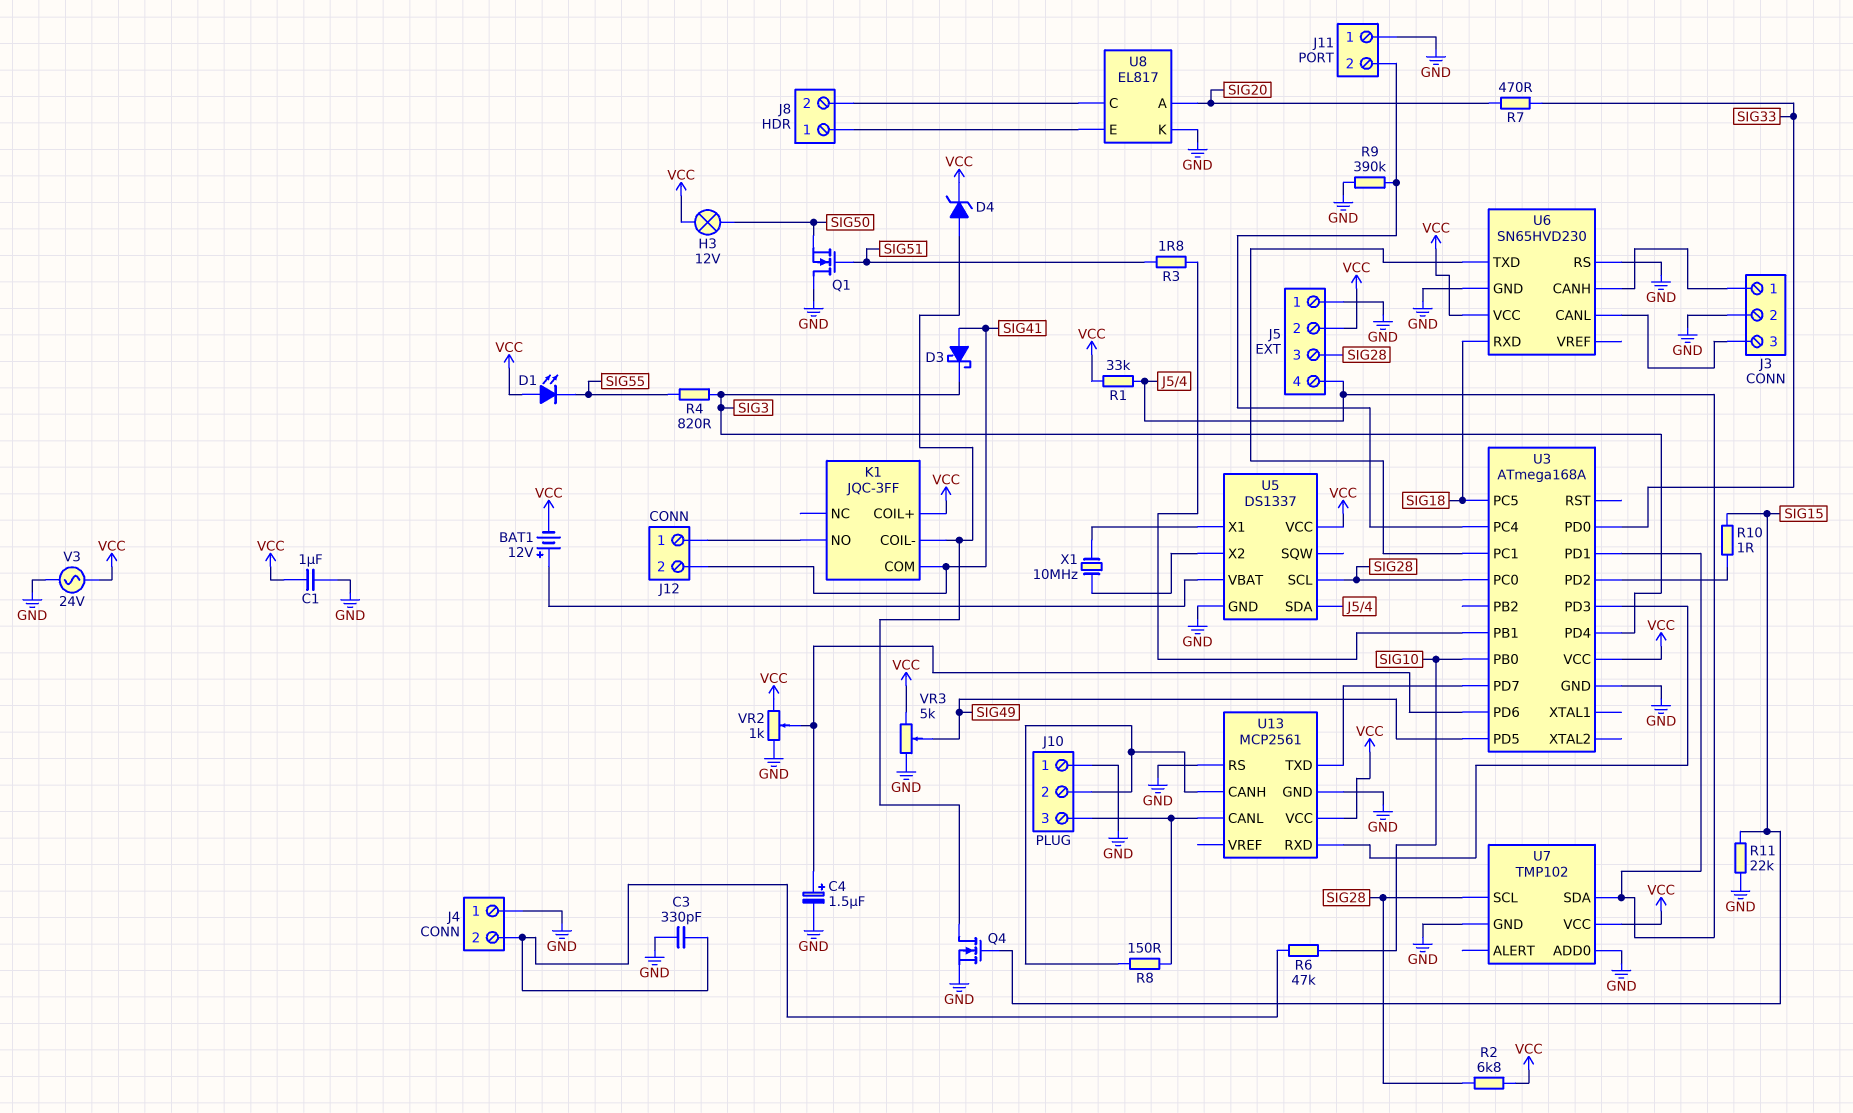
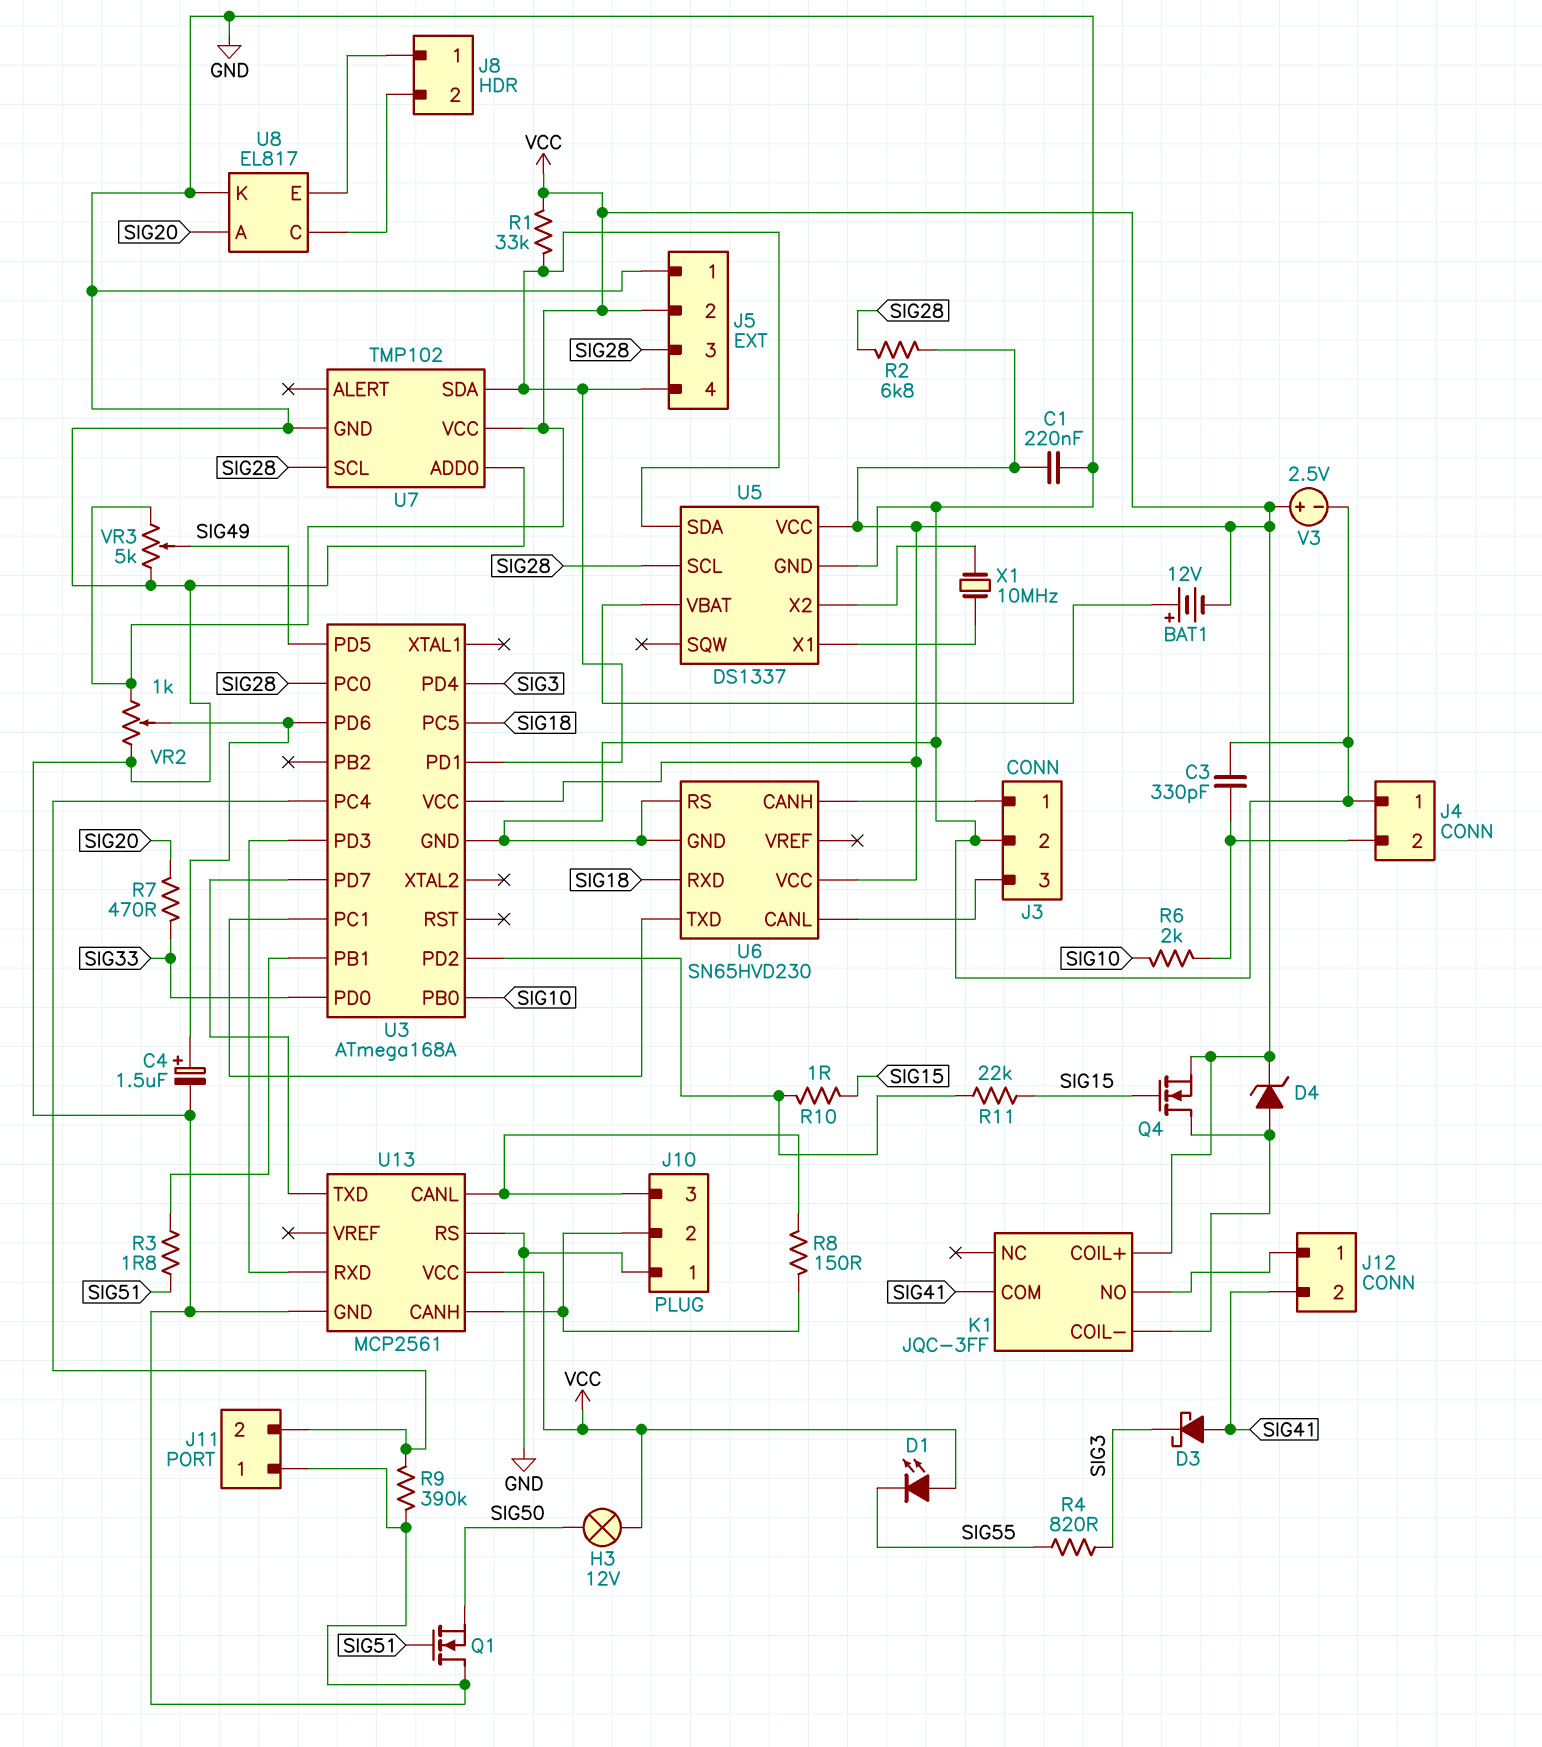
C1: 1uF (GND, VCC) -> 220nF (GND, VCC)
Q4: NMOS (G SIG15, D K1/COIL-, S GND) -> NMOS (G SIG15, D K1/COIL-, S VCC)
R6: 47k (J4/2, SIG10) -> 2k (J4/2, SIG10)
R11: 22k (GND, SIG15) -> 22k (SIG15, U3/PD2)
V3: AC 24V (GND, VCC) -> 2.5V (plus VCC, minus GND)

